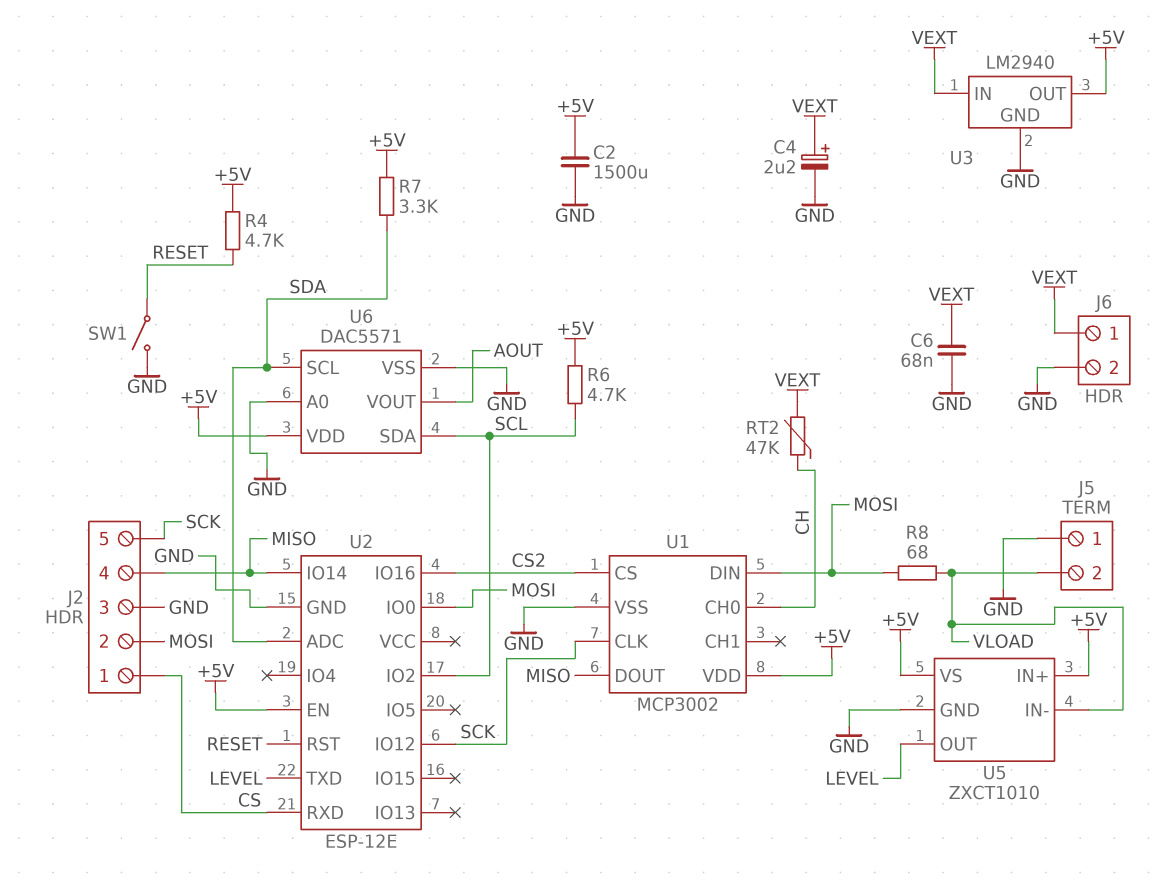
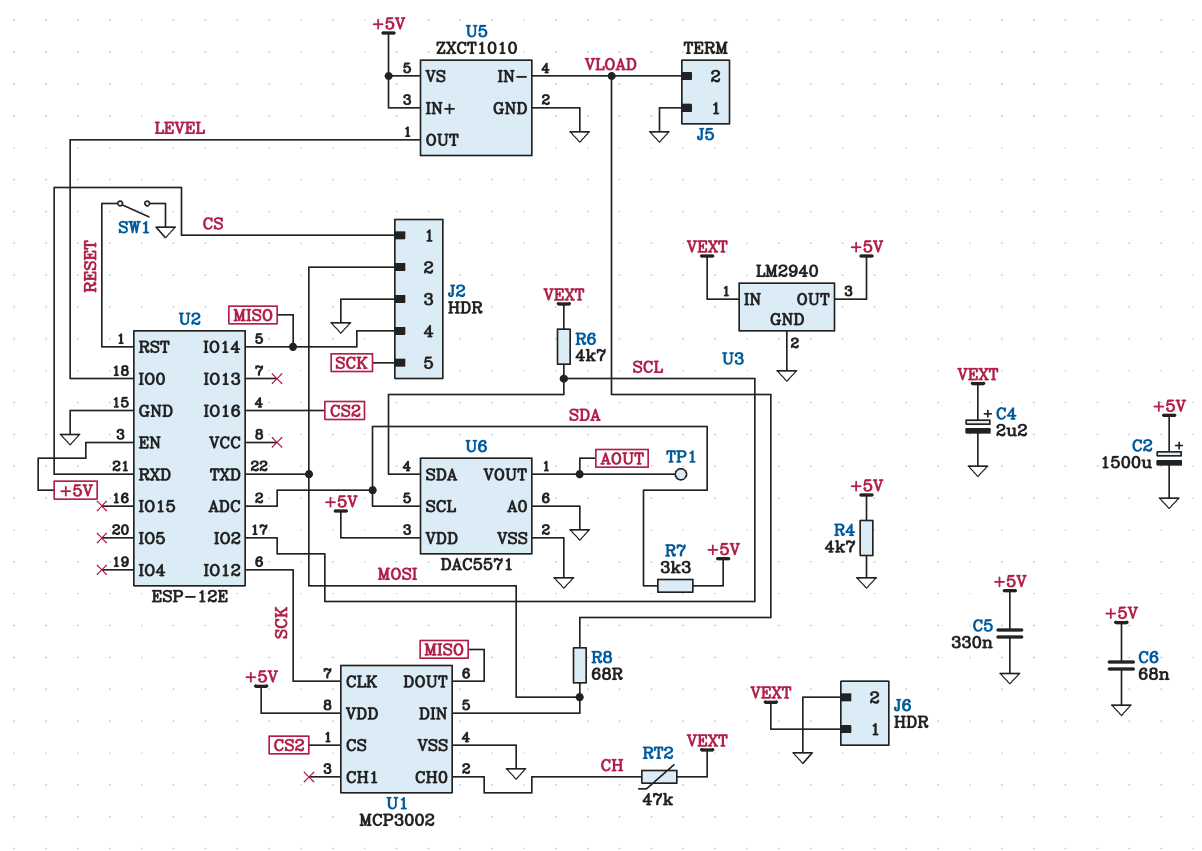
C2: 1500uF (+5V, GND) -> 1500uF (plus +5V, minus GND)
C5: none -> 330nF (+5V, GND)
C6: 68nF (GND, VEXT) -> 68nF (+5V, GND)
R4: 4.7k (+5V, RESET) -> 4.7k (+5V, GND)
R6: 4.7k (+5V, SCL) -> 4.7k (SCL, VEXT)
TP1: none -> test point (AOUT)
U2 pin IO0: MOSI -> LEVEL
U2 pin TXD: LEVEL -> MOSI

